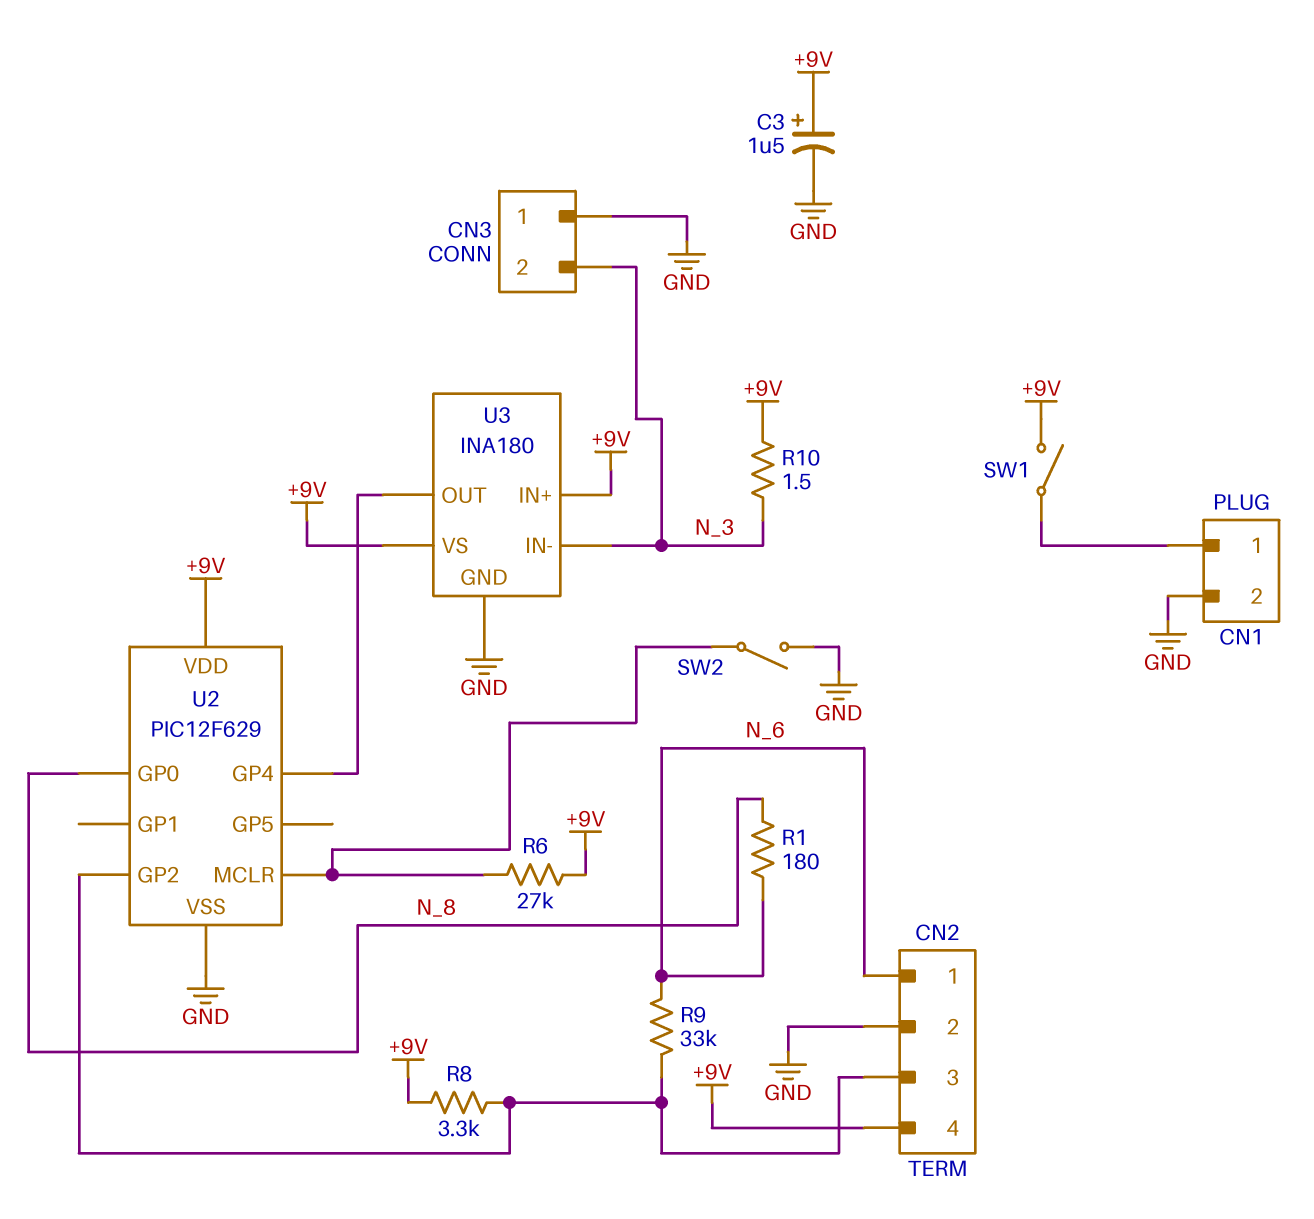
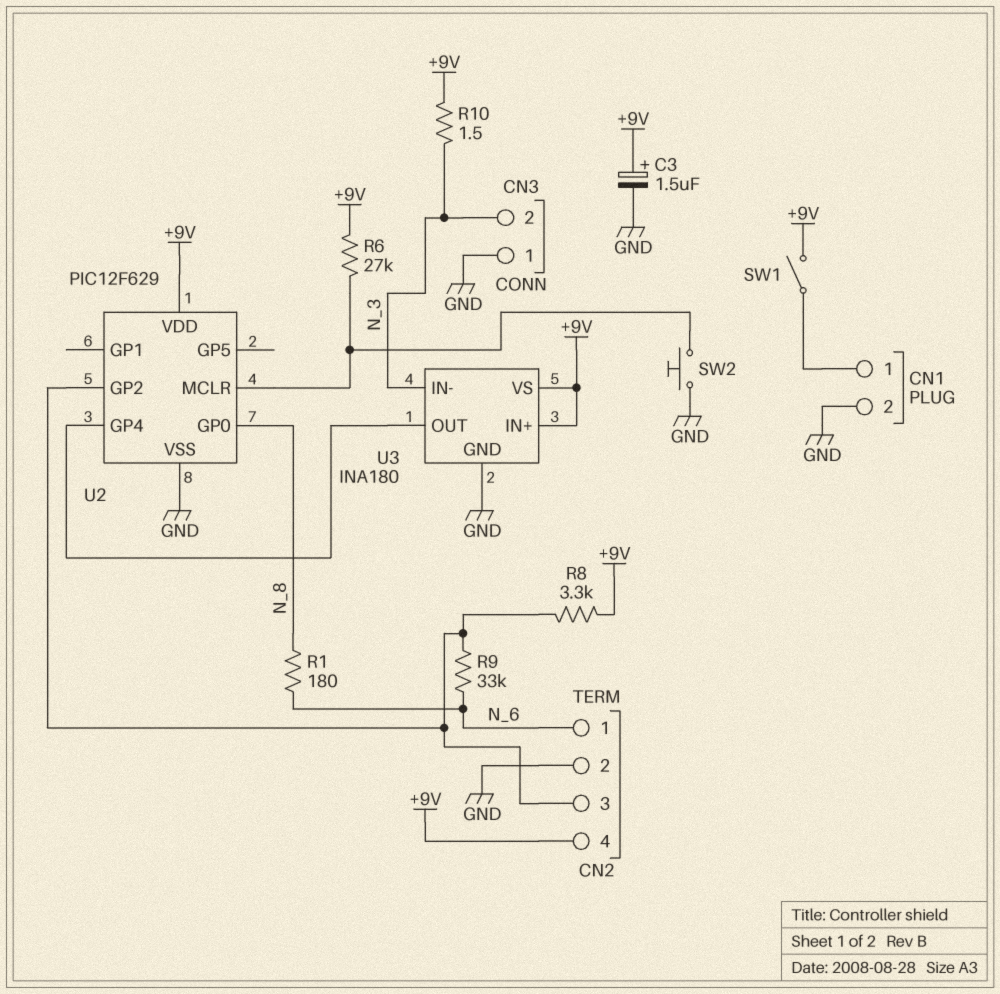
SW2: switch (GND, U2/MCLR) -> button (GND, U2/MCLR)

